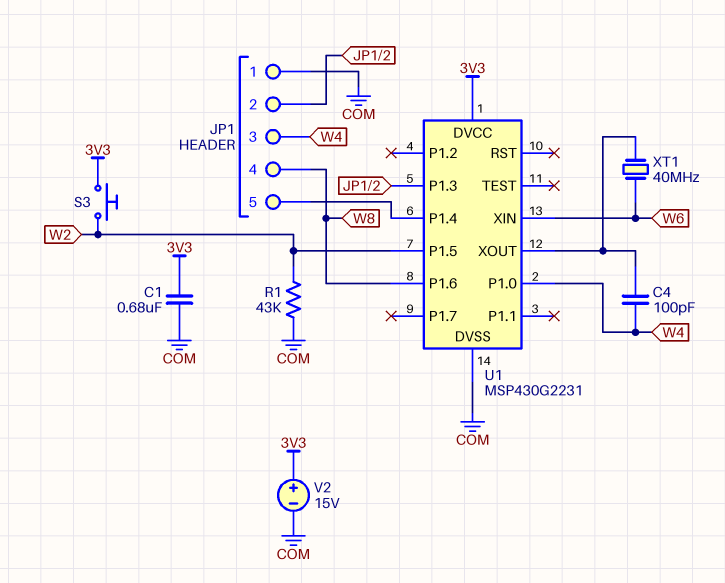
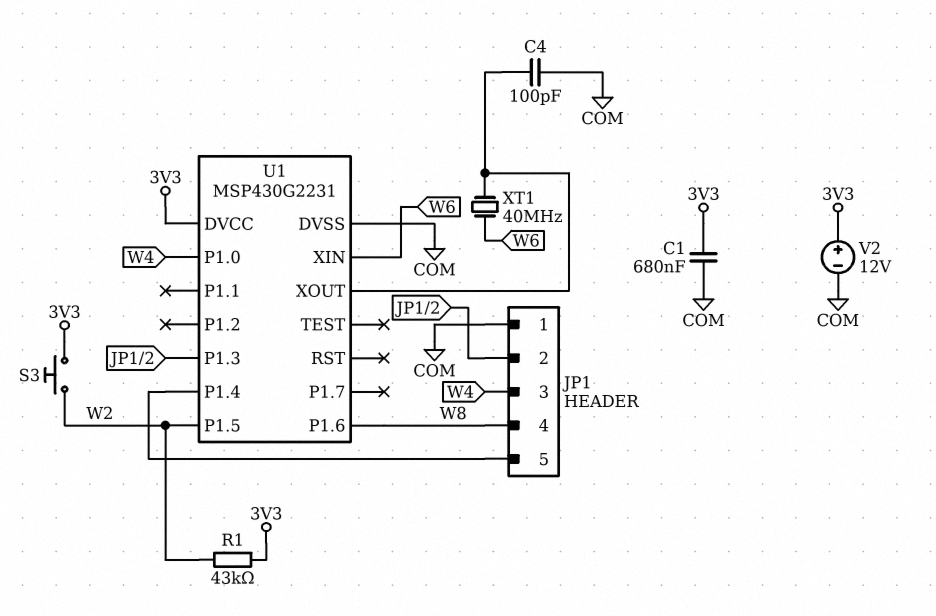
C4: 100pF (U1/XOUT, W4) -> 100pF (COM, U1/XOUT)
R1: 43k (COM, W2) -> 43k (3V3, W2)
V2: 15V (plus 3V3, minus COM) -> 12V (plus 3V3, minus COM)

